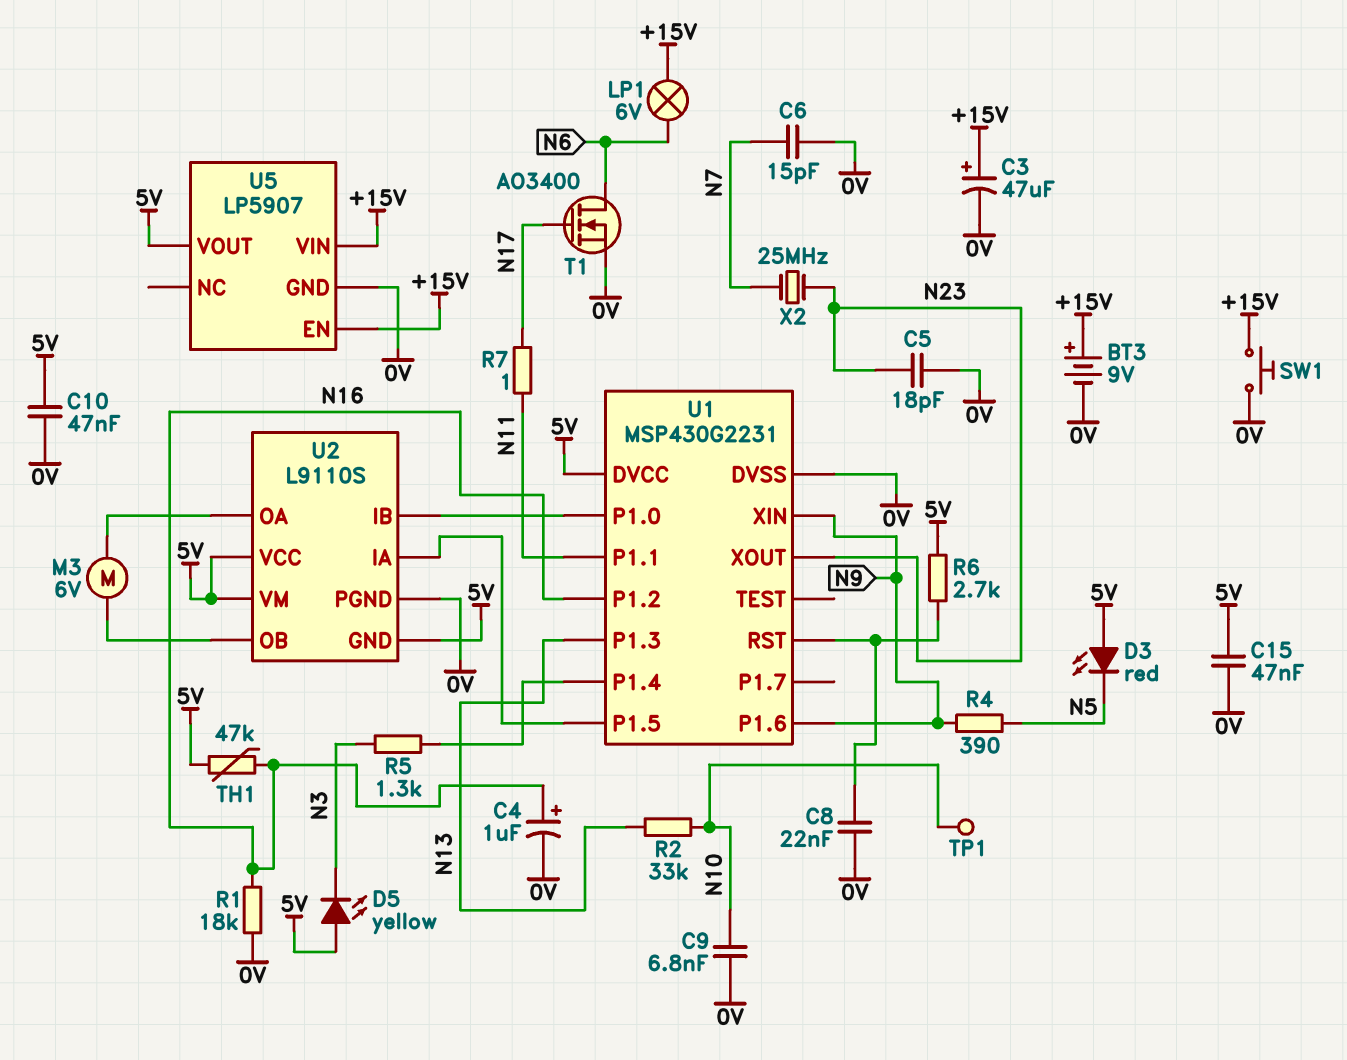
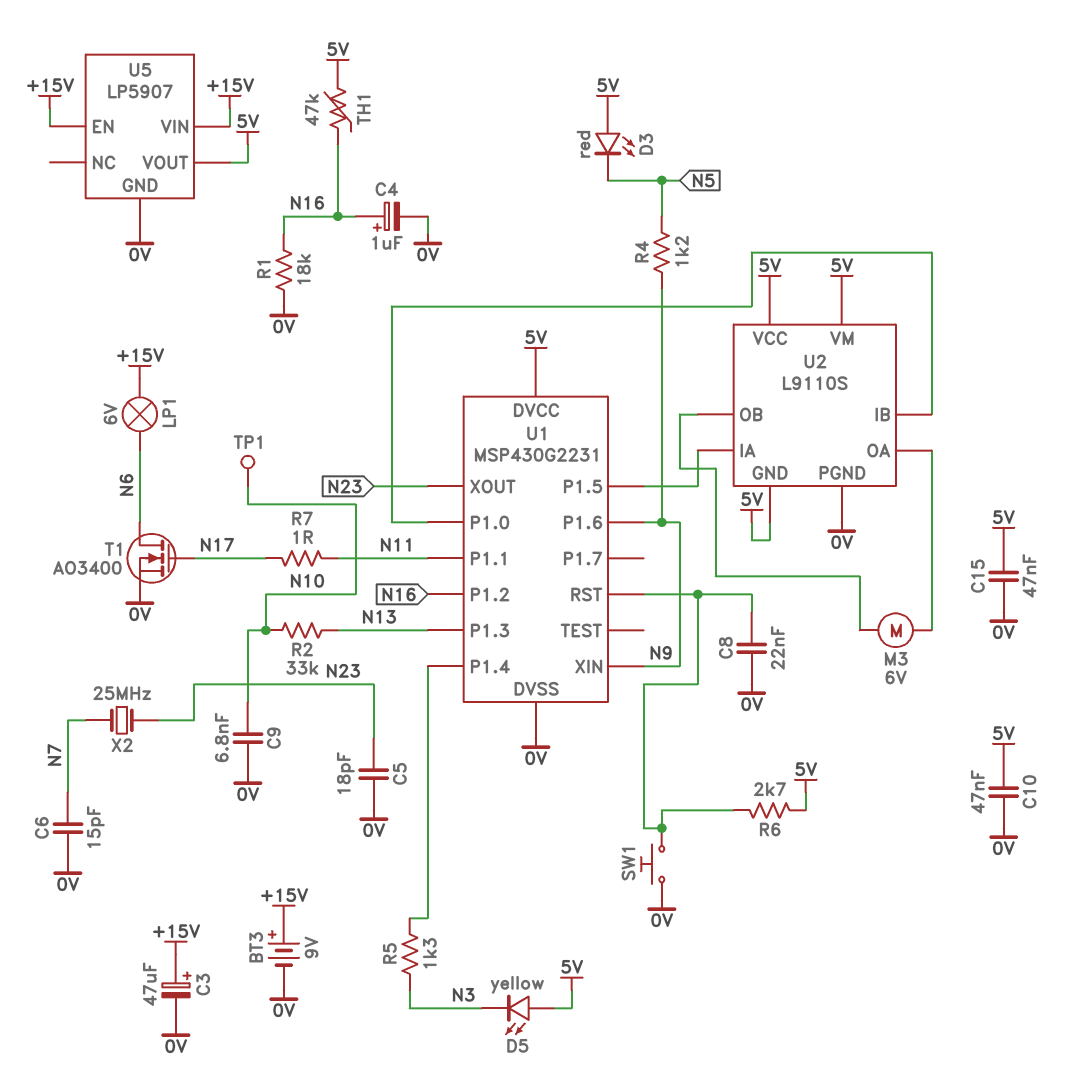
R4: 390 (N5, N9) -> 1.2k (N5, N9)
SW1: button (+15V, 0V) -> button (0V, U1/RST)

